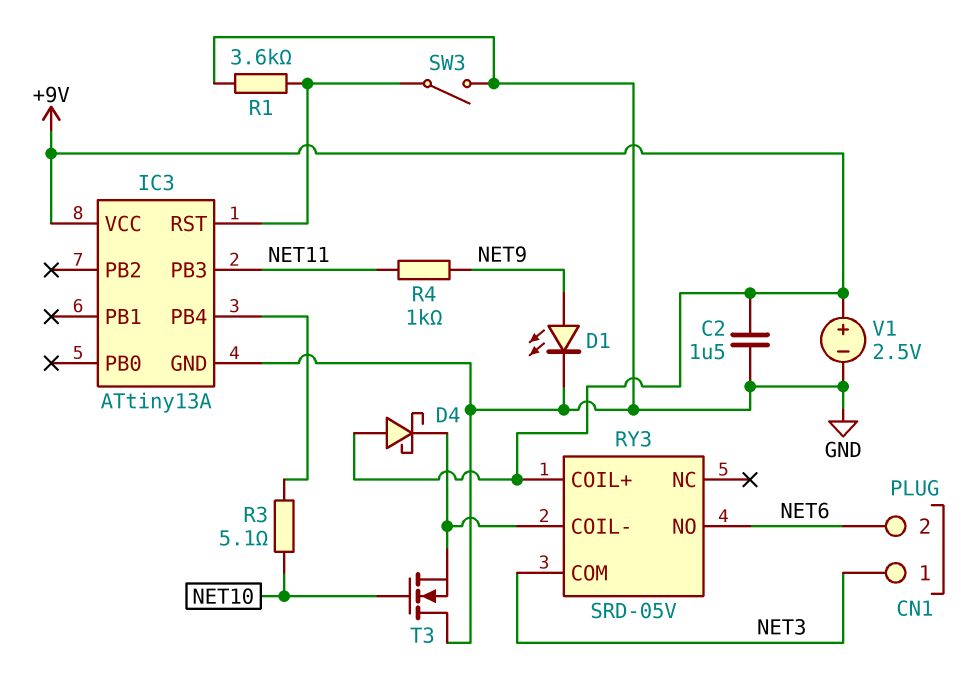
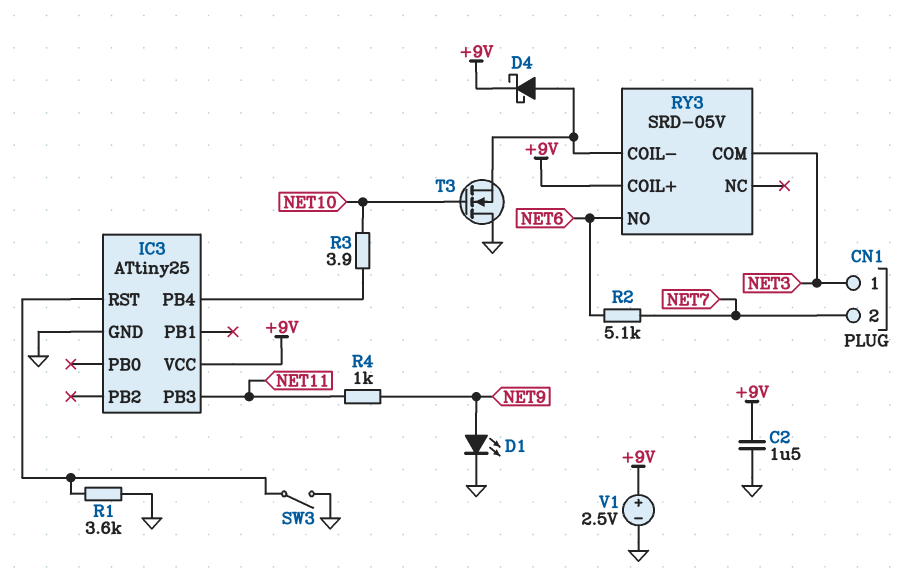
CN1 pin 2: NET6 -> NET7
D4: schottky (A +9V, K RY3/COIL-) -> schottky (A RY3/COIL-, K +9V)
IC3: ATtiny13A -> ATtiny25
R2: none -> 5.1k (NET6, NET7)
R3: 5.1 (IC3/PB4, NET10) -> 3.9 (IC3/PB4, NET10)

